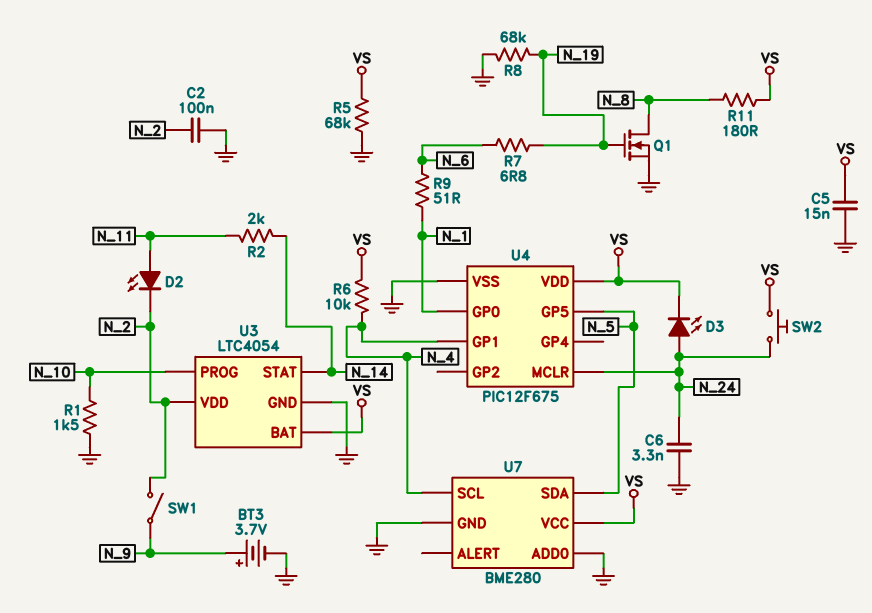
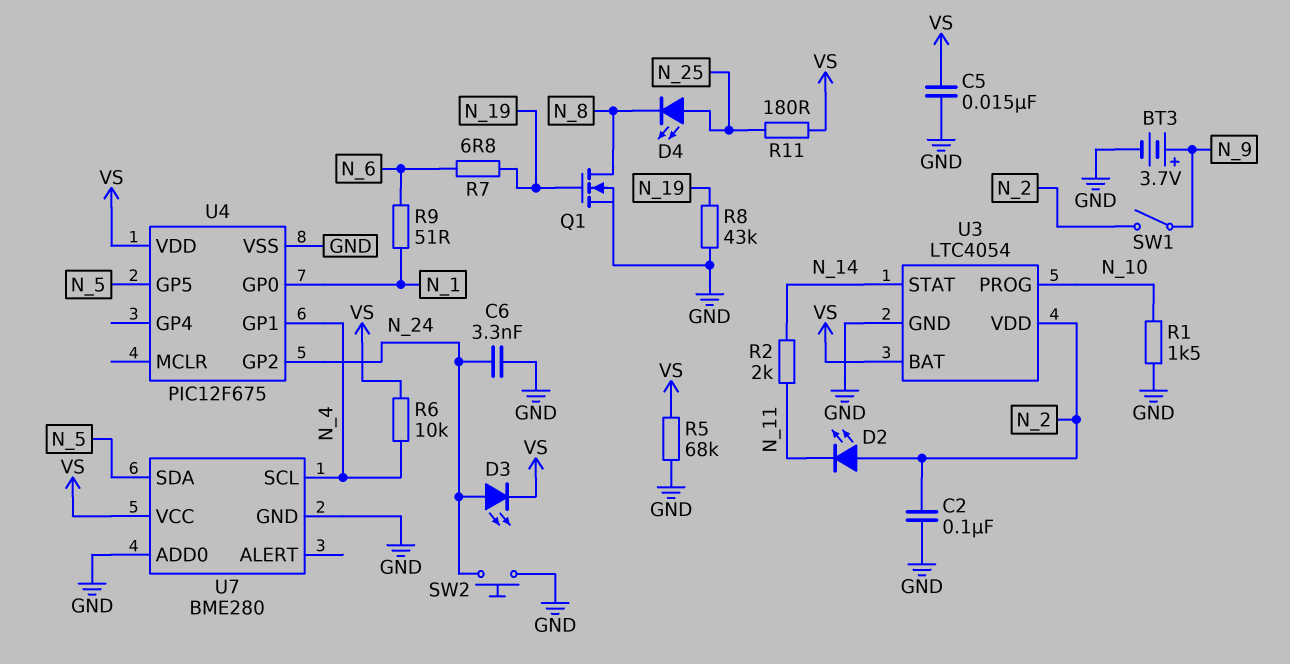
D2: LED (A N_11, K N_2) -> LED (A N_2, K N_11)
D4: none -> LED (A N_25, K N_8)
R8: 68k (GND, N_19) -> 43k (GND, N_19)
R11: 180 (N_8, VS) -> 180 (N_25, VS)
SW2: button (N_24, VS) -> button (GND, N_24)
U4 pin GP2: none -> N_24
U4 pin MCLR: N_24 -> none

